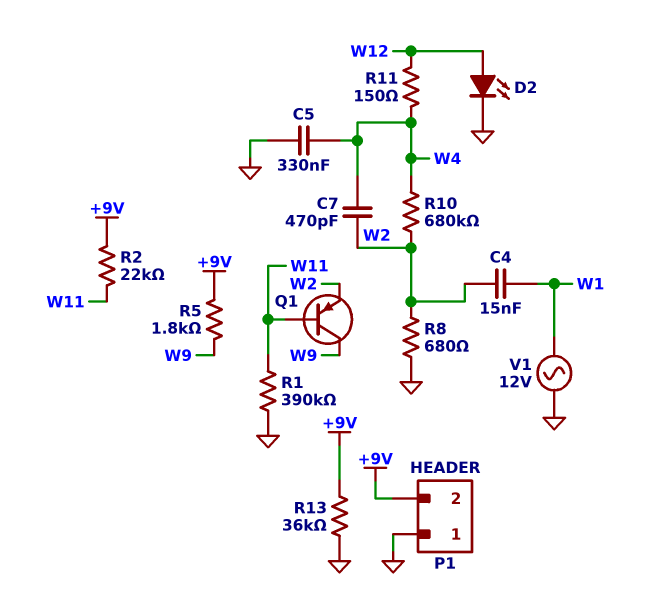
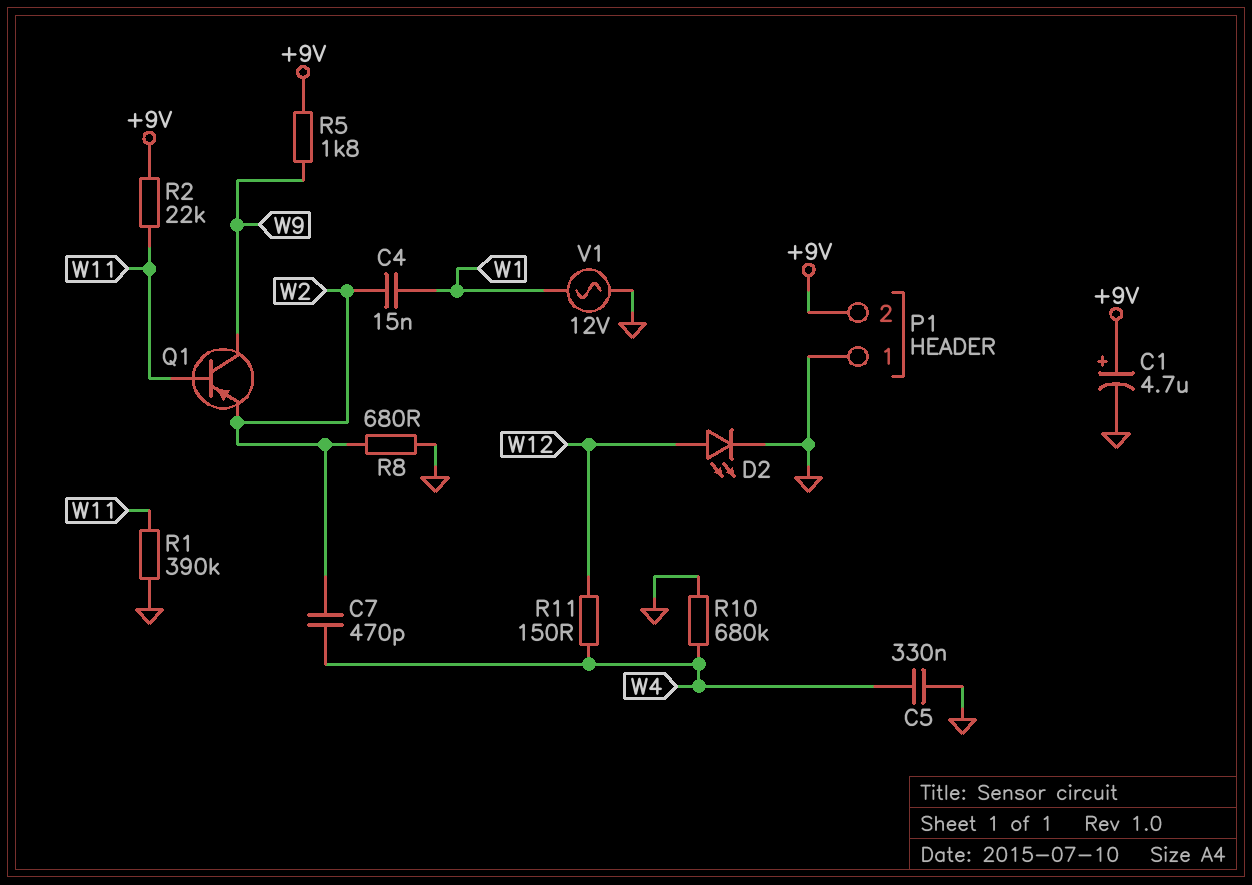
C1: none -> 4.7uF (plus +9V, minus GND)
R10: 680k (W2, W4) -> 680k (GND, W4)
R13: 36k (+9V, GND) -> none

